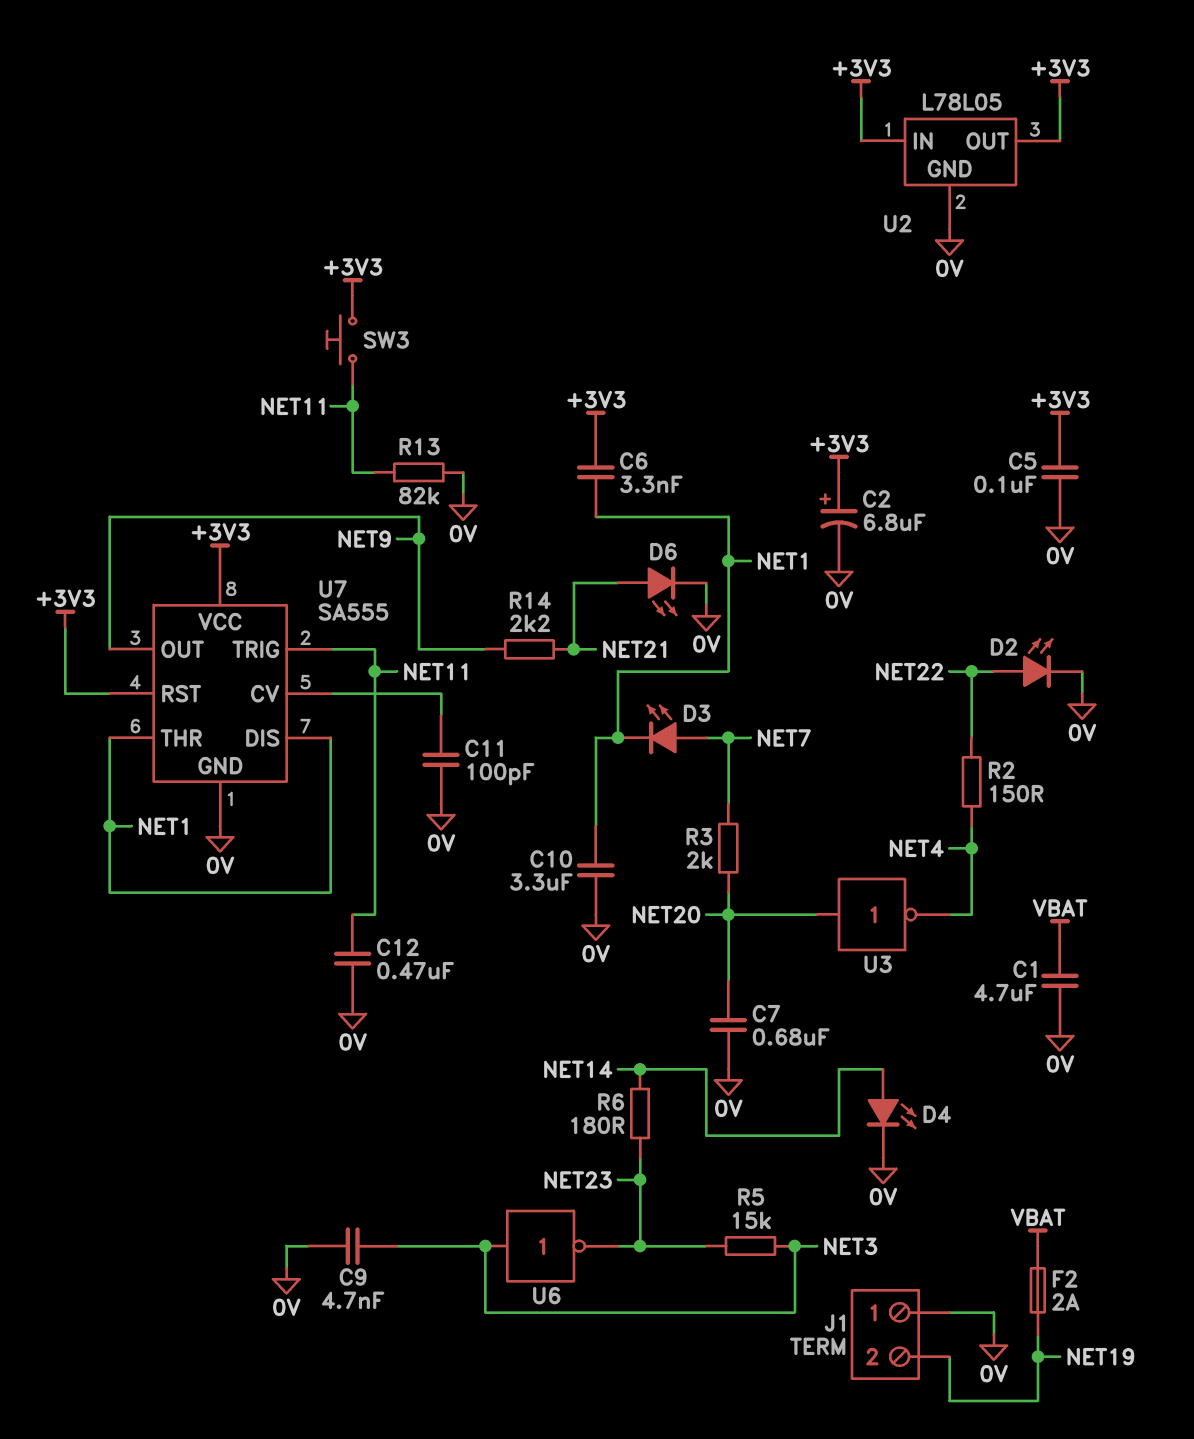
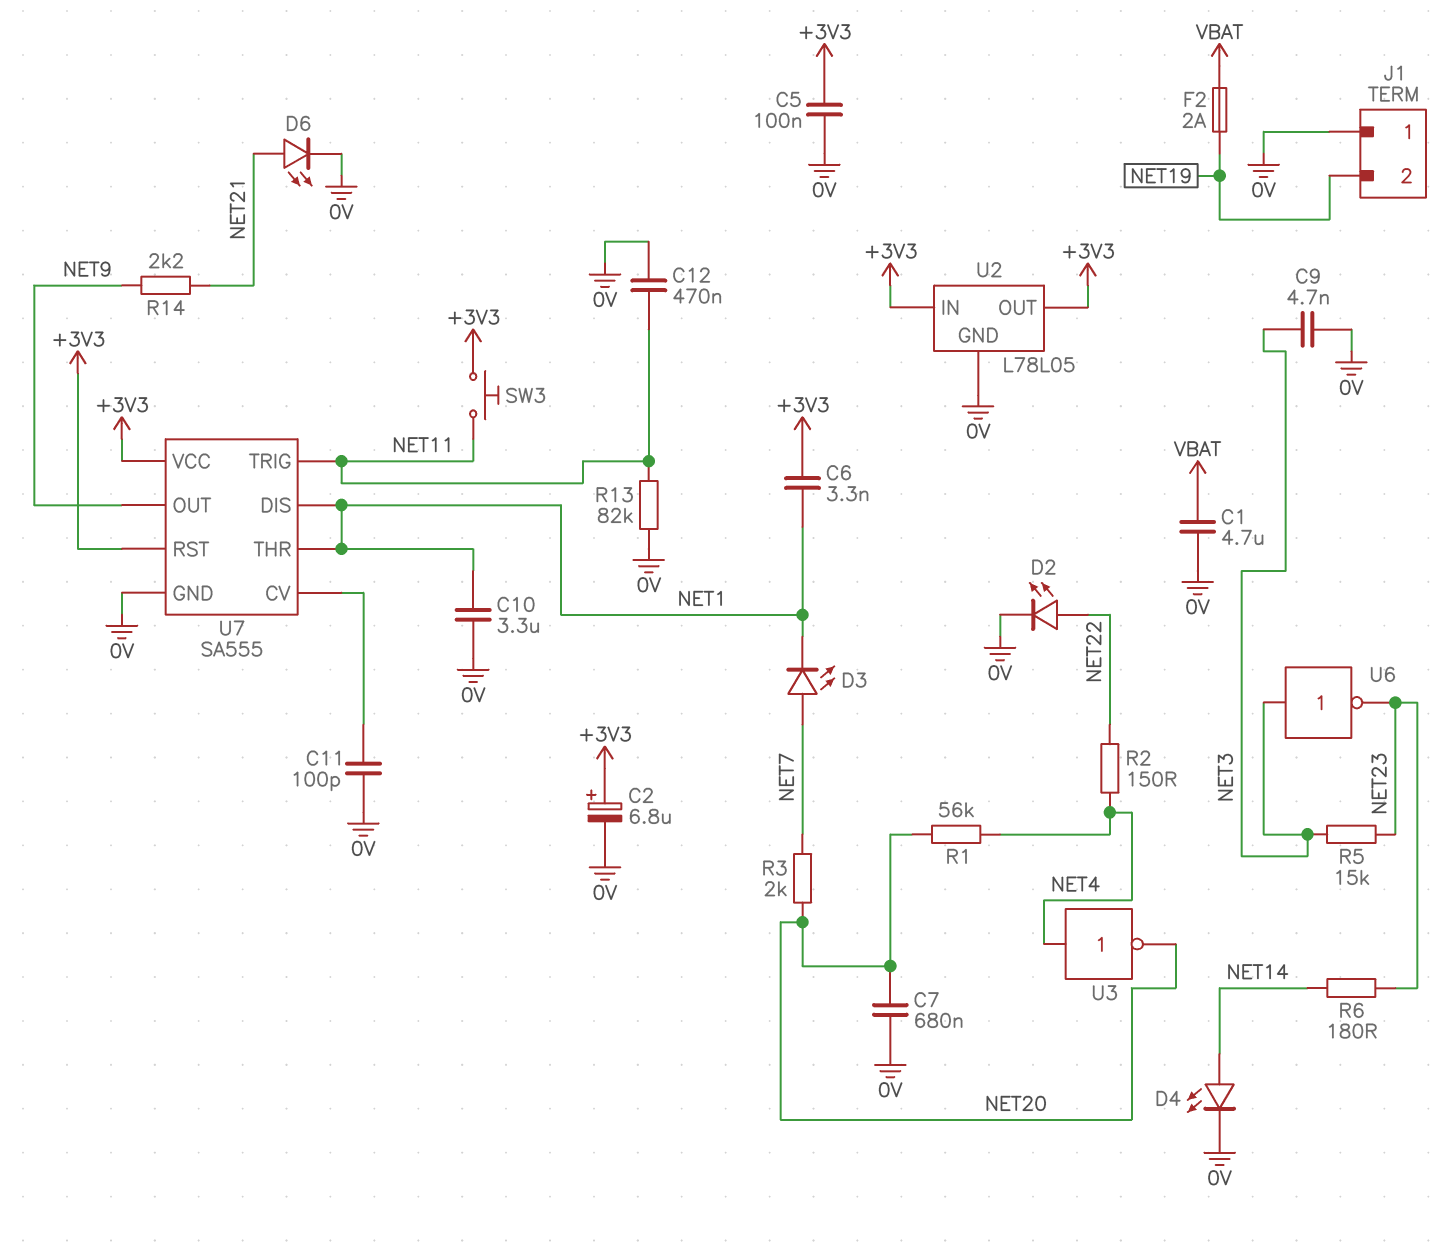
R1: none -> 56k (NET4, NET20)
U3: NOT (in NET20, out NET4) -> NOT (in NET4, out NET20)

